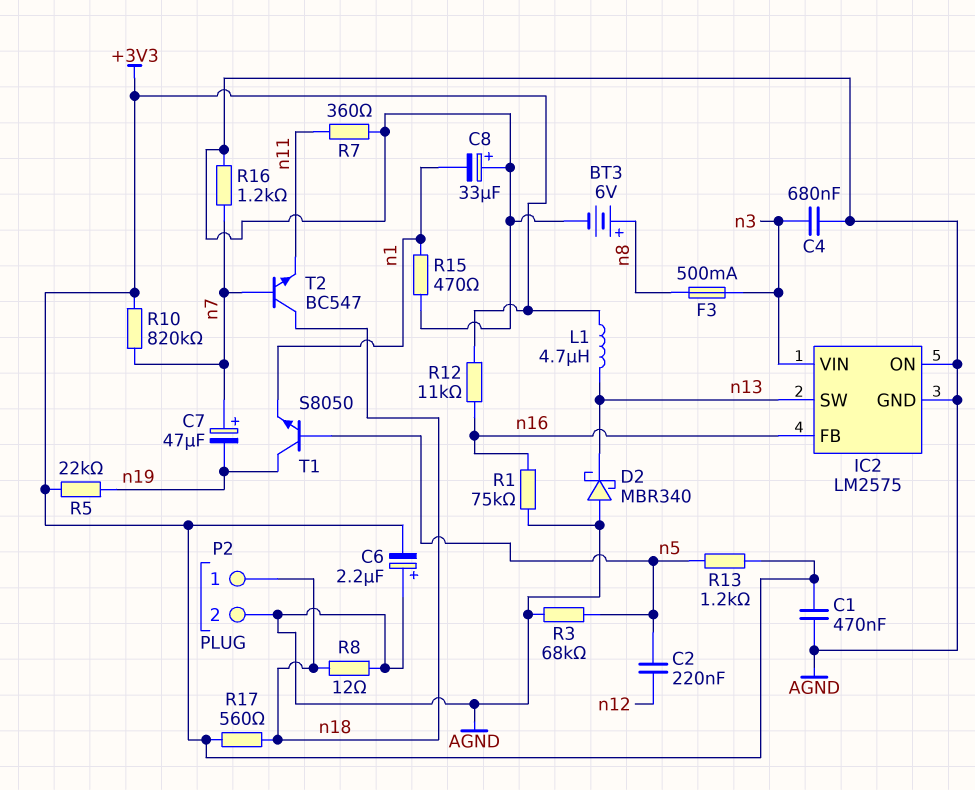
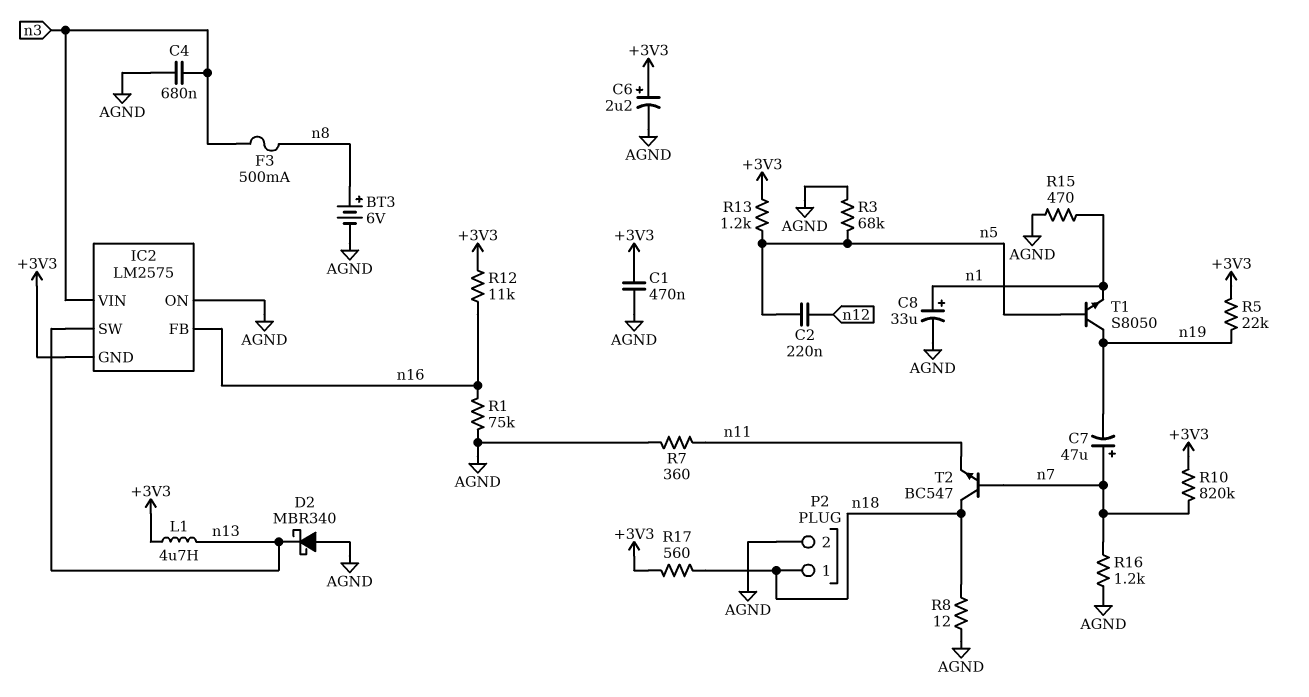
C6: 2.2uF (plus AGND, minus +3V3) -> 2.2uF (plus +3V3, minus AGND)
C8: 33uF (plus AGND, minus n1) -> 33uF (plus n1, minus AGND)
IC2 pin GND: AGND -> +3V3

